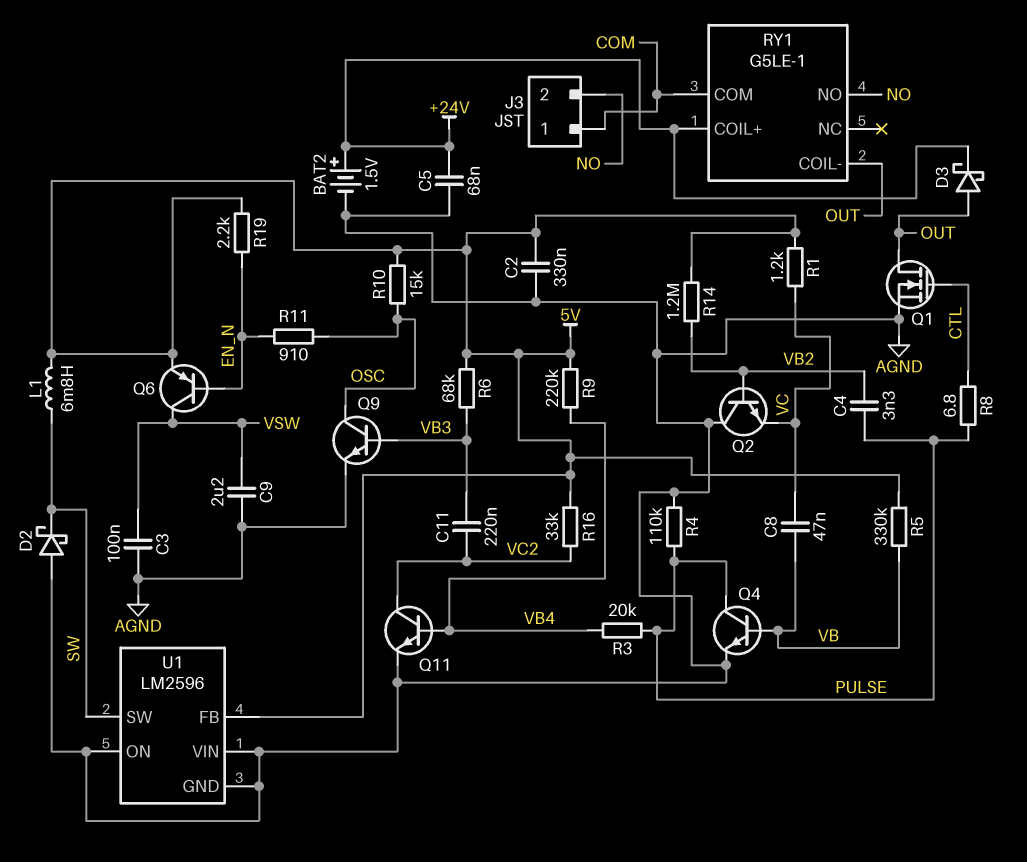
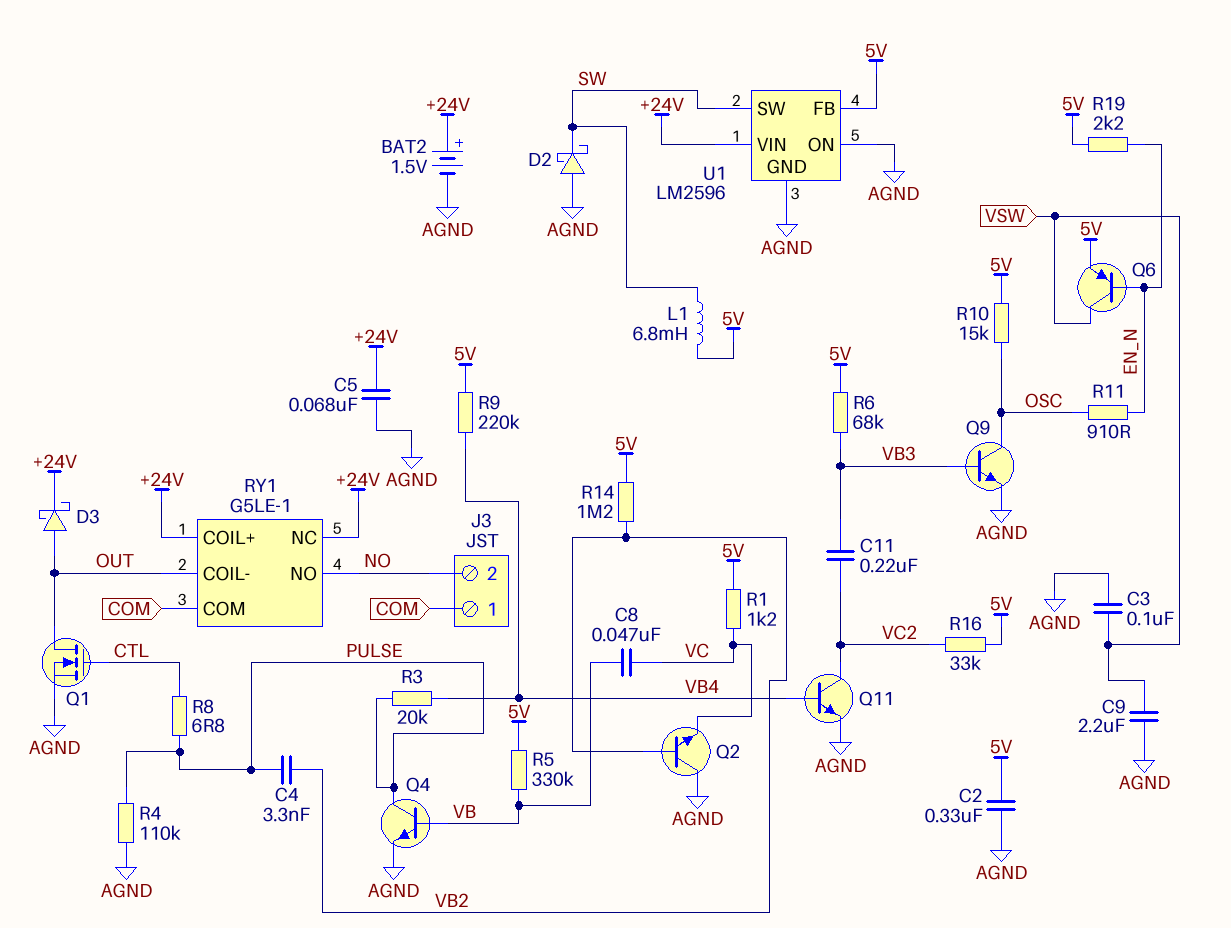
RY1 pin NC: none -> +24V
U1 pin VIN: AGND -> +24V

